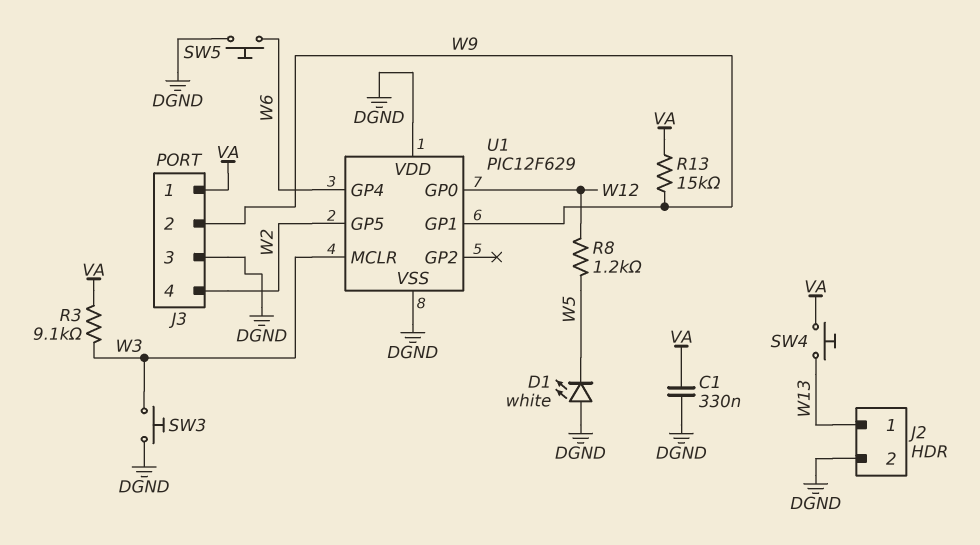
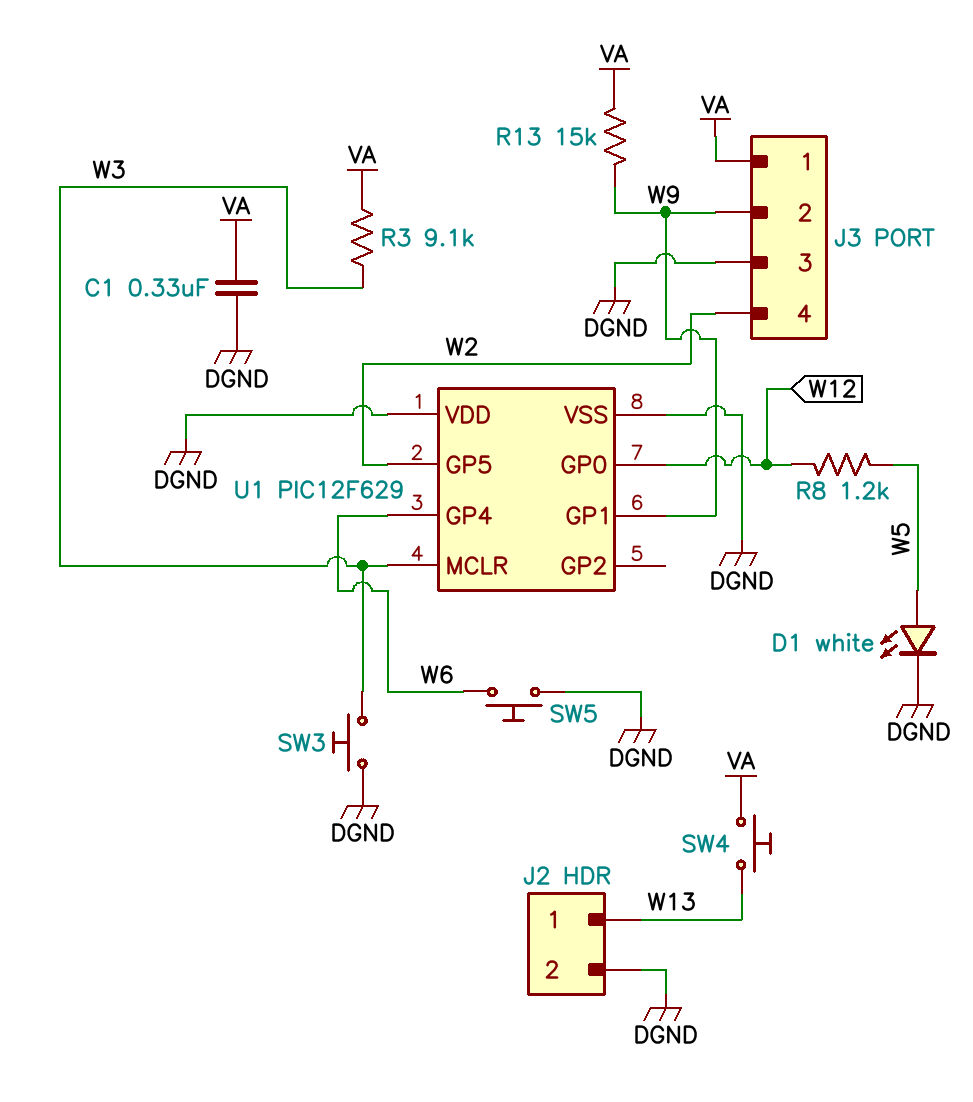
D1: LED white (A DGND, K W5) -> LED white (A W5, K DGND)

